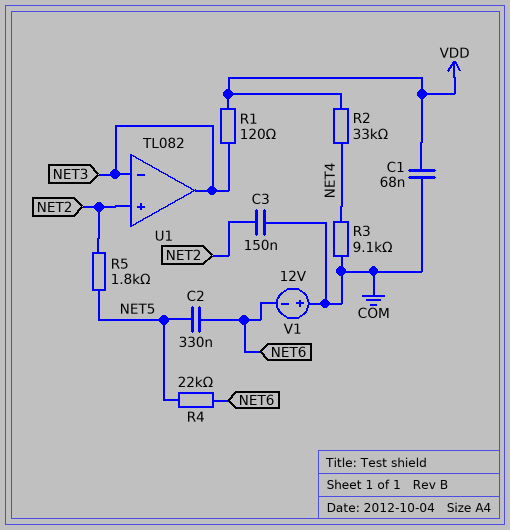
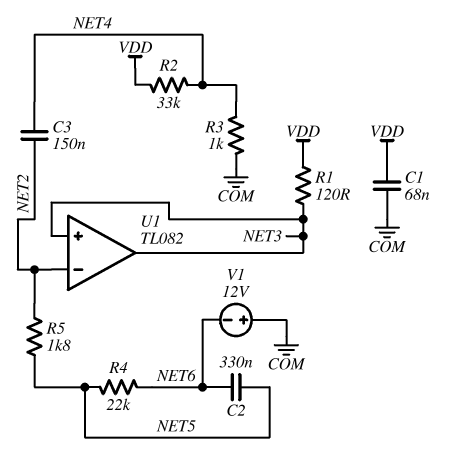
C3: 150nF (COM, NET2) -> 150nF (NET2, NET4)
R3: 9.1k (COM, NET4) -> 1k (COM, NET4)
U1 pin in+: NET2 -> NET3
U1 pin in-: NET3 -> NET2

